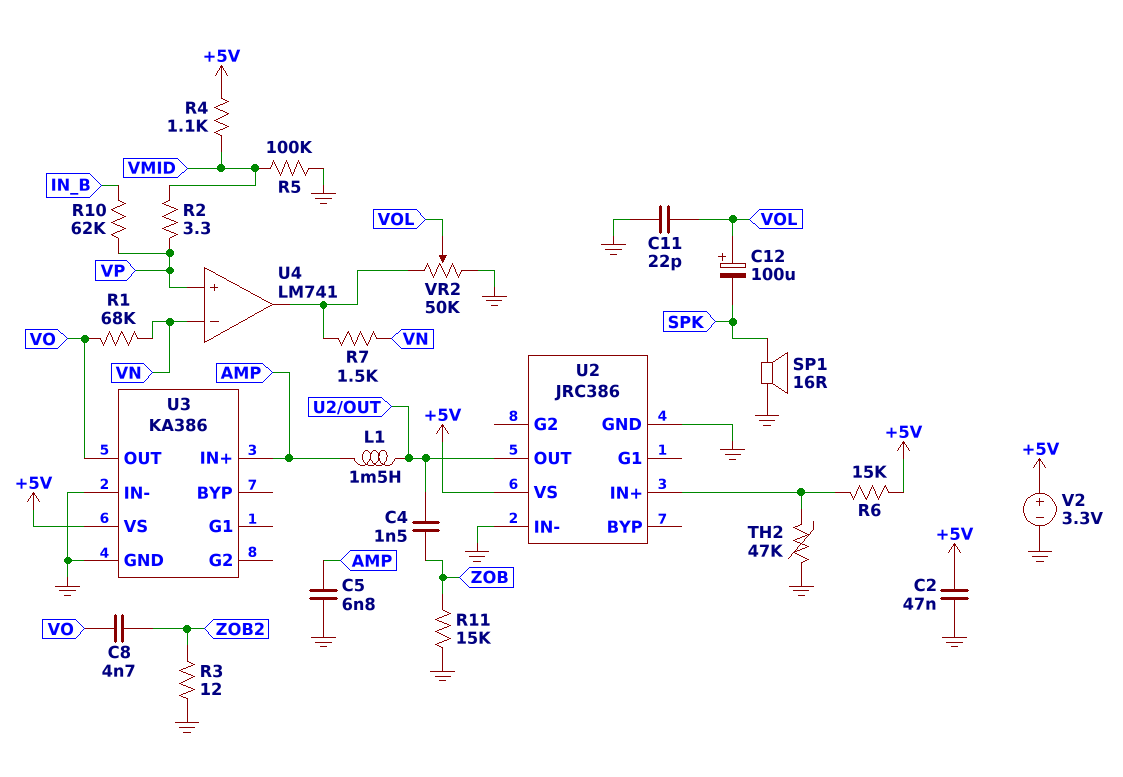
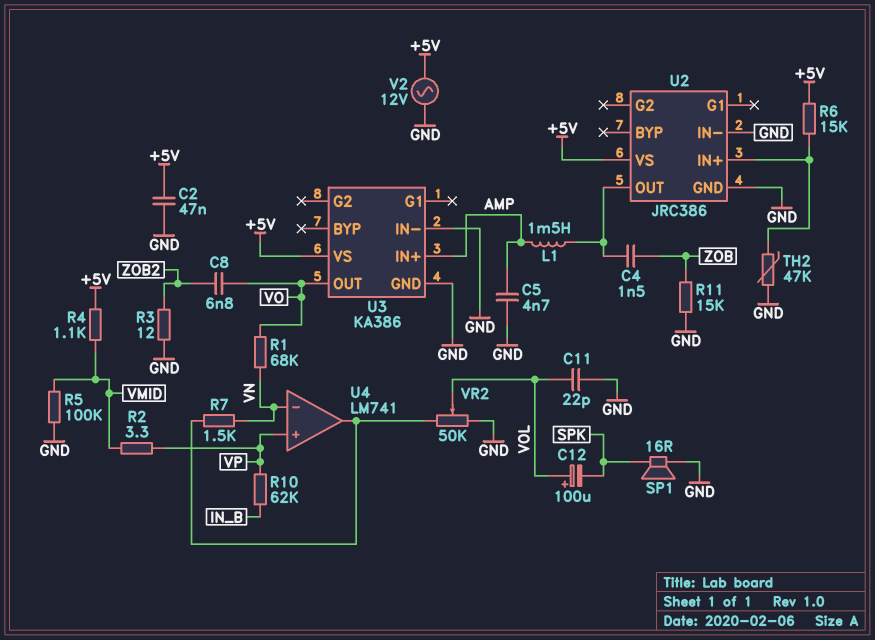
C5: 6.8nF (AMP, GND) -> 4.7nF (AMP, GND)
C8: 4.7nF (VO, ZOB2) -> 6.8nF (VO, ZOB2)
V2: 3.3V (plus +5V, minus GND) -> AC 12V (+5V, GND)

